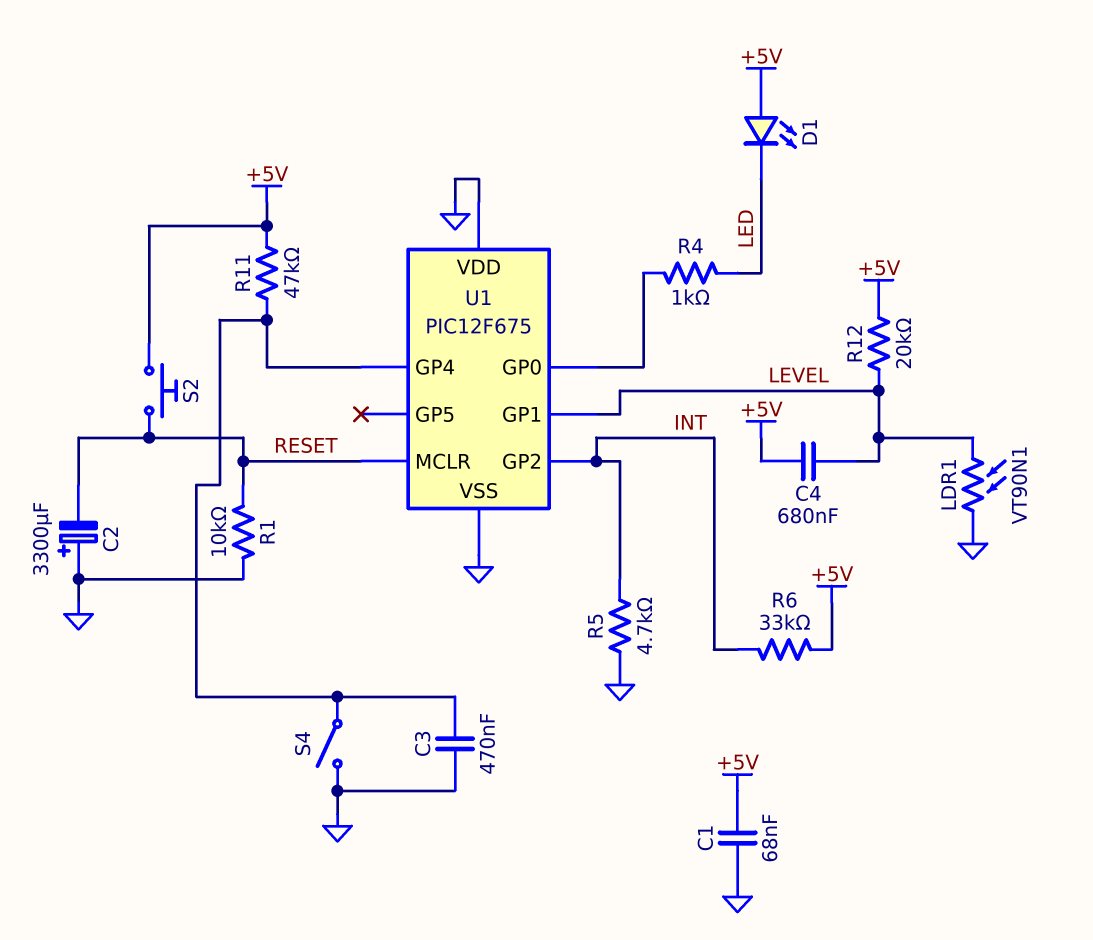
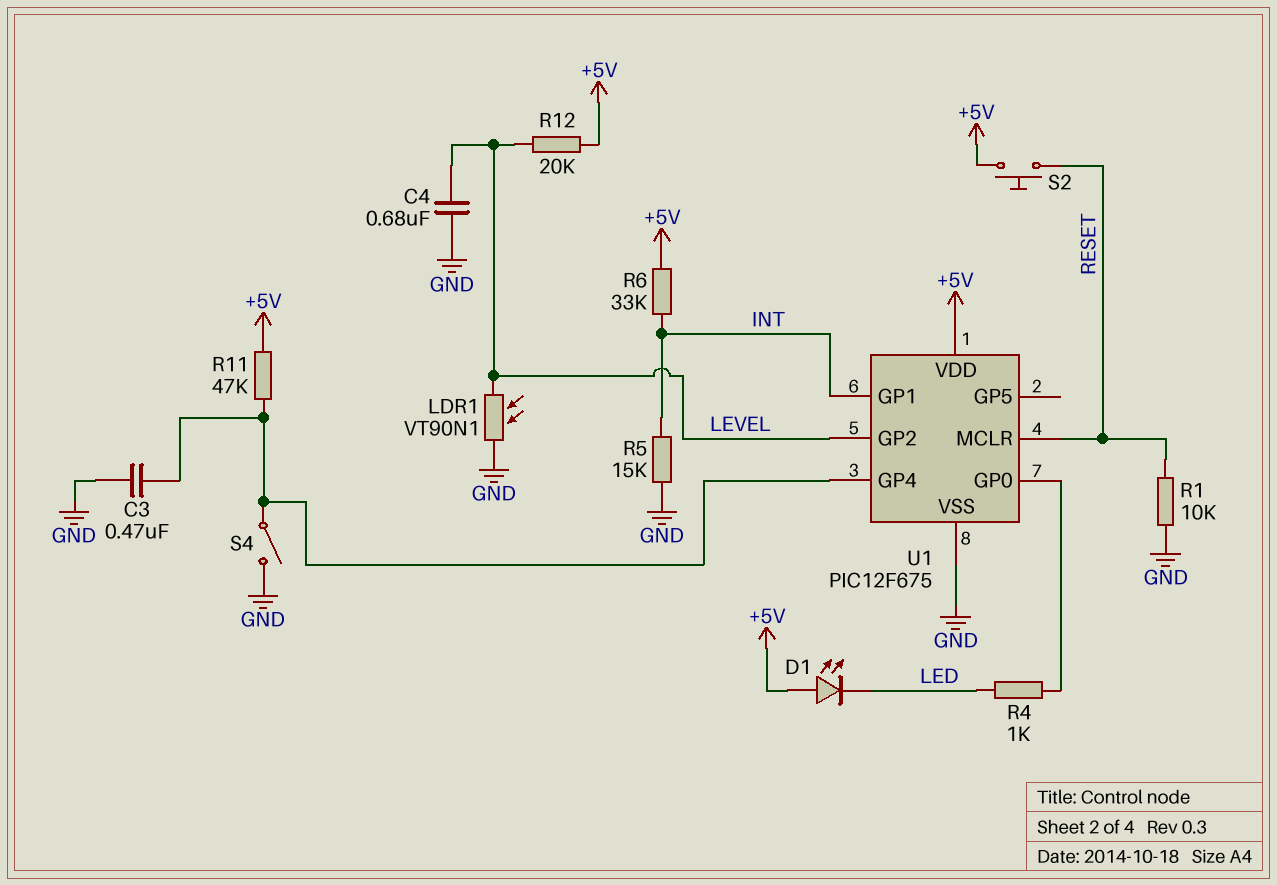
C1: 68nF (+5V, GND) -> none
C2: 3300uF (plus GND, minus RESET) -> none
C4: 680nF (+5V, LEVEL) -> 680nF (GND, LEVEL)
R5: 4.7k (GND, INT) -> 15k (GND, INT)
U1 pin GP1: LEVEL -> INT
U1 pin GP2: INT -> LEVEL
U1 pin VDD: GND -> +5V

